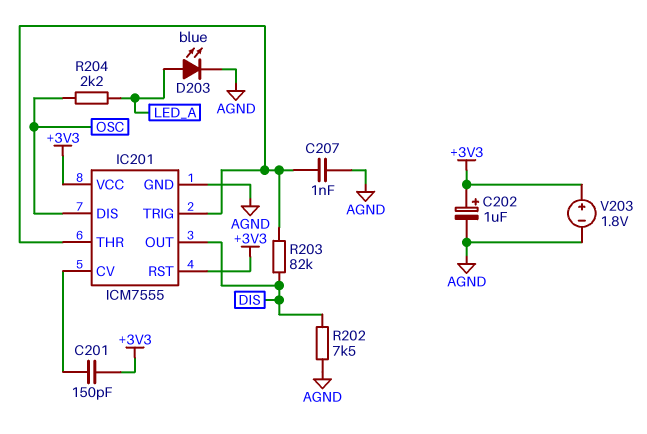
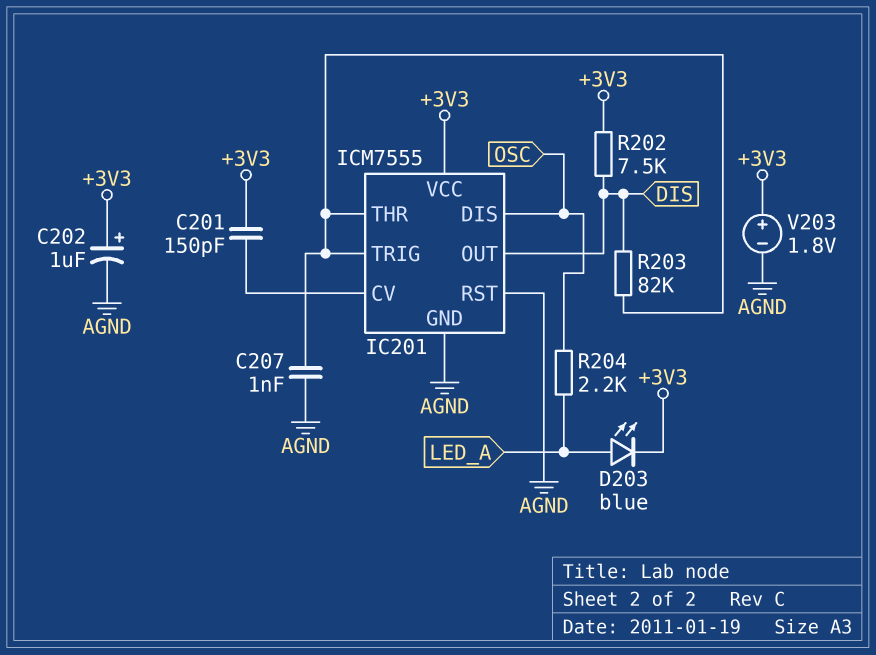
D203: LED blue (A LED_A, K AGND) -> LED blue (A LED_A, K +3V3)
IC201 pin RST: +3V3 -> AGND
R202: 7.5k (AGND, DIS) -> 7.5k (+3V3, DIS)

